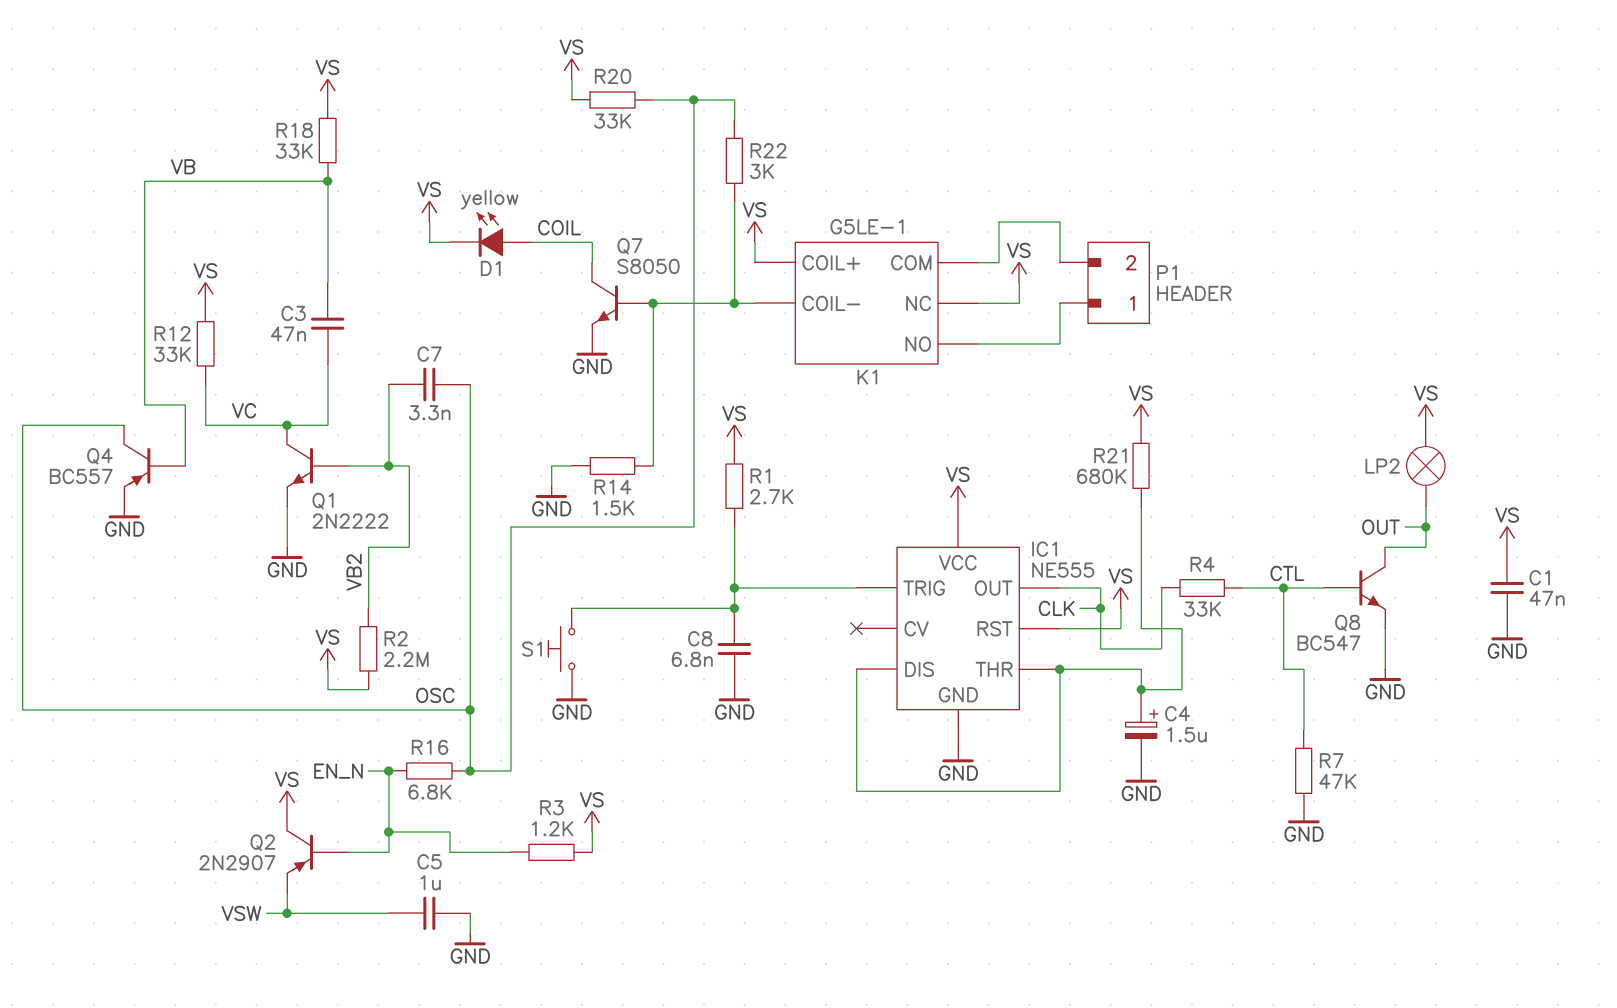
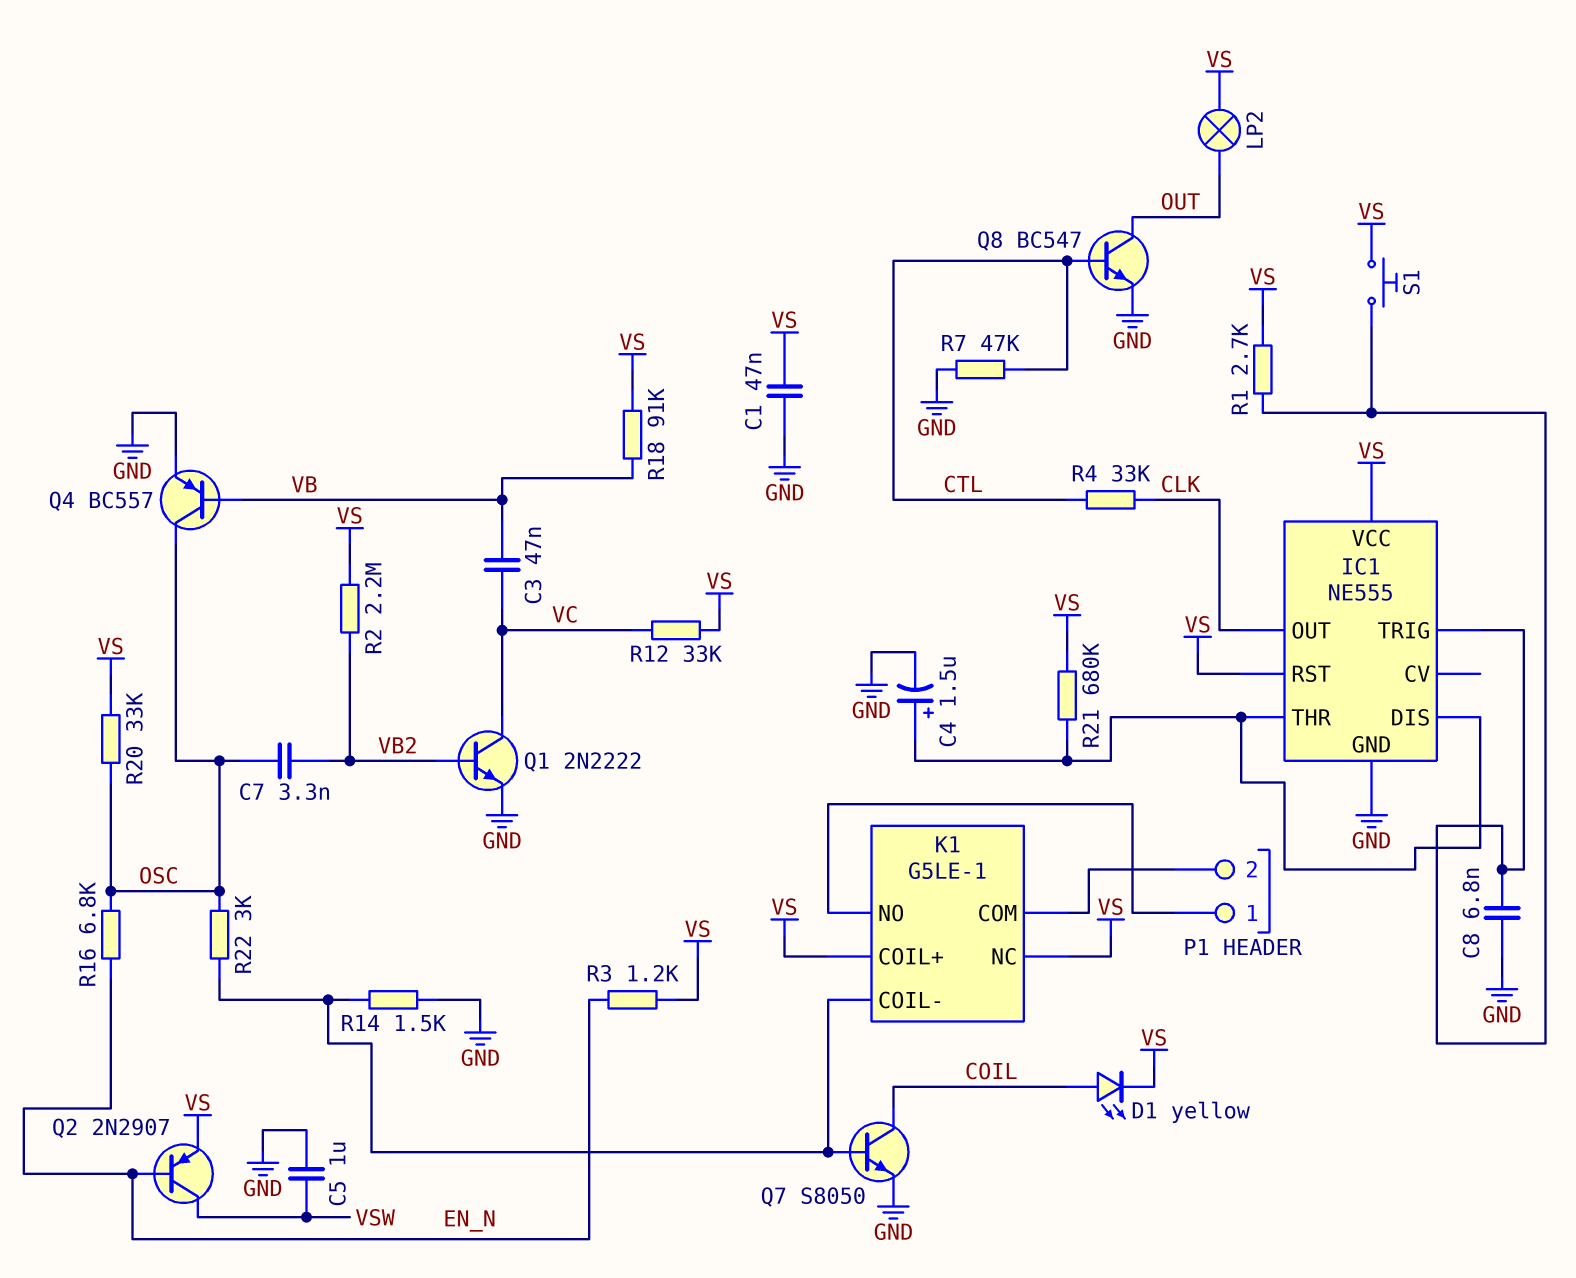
Q2: PNP 2N2907 (B EN_N, C VS, E VSW) -> PNP 2N2907 (B EN_N, C VSW, E VS)
R18: 33k (VB, VS) -> 91k (VB, VS)
S1: button (GND, IC1/TRIG) -> button (IC1/TRIG, VS)

